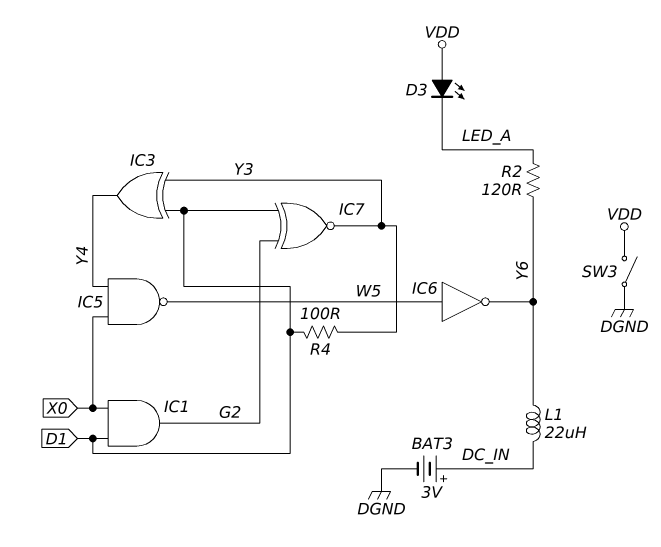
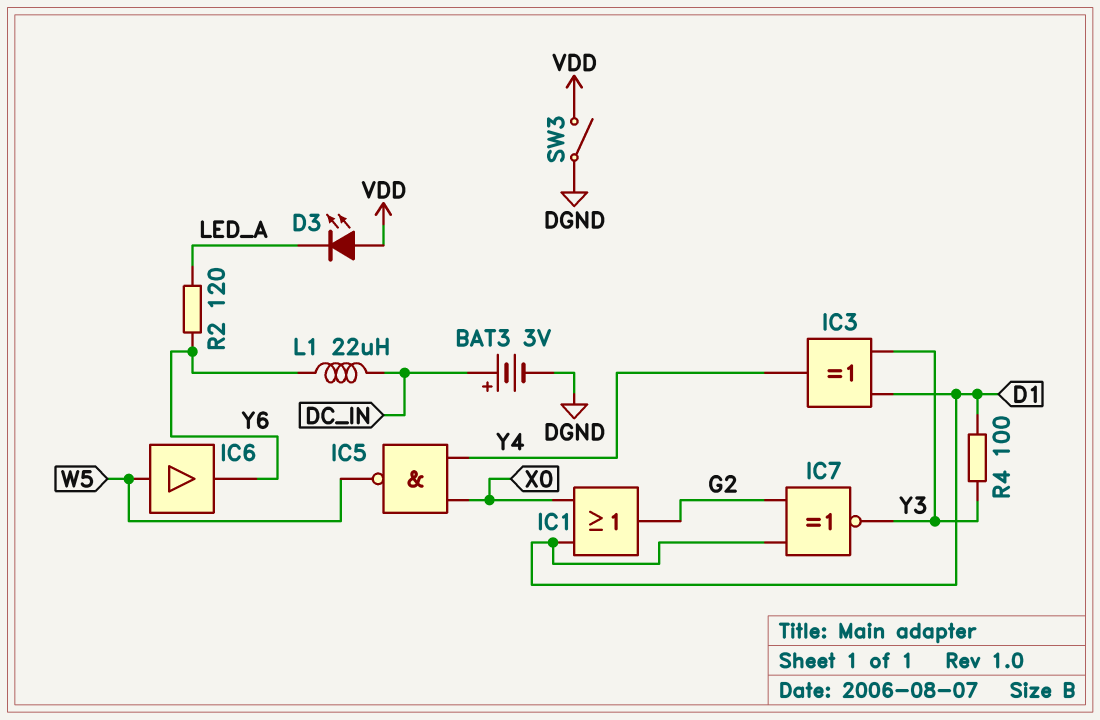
IC1: AND (in D1, in X0, out G2) -> OR (in D1, in X0, out G2)
IC6: NOT (in W5, out Y6) -> buffer (in W5, out Y6)

